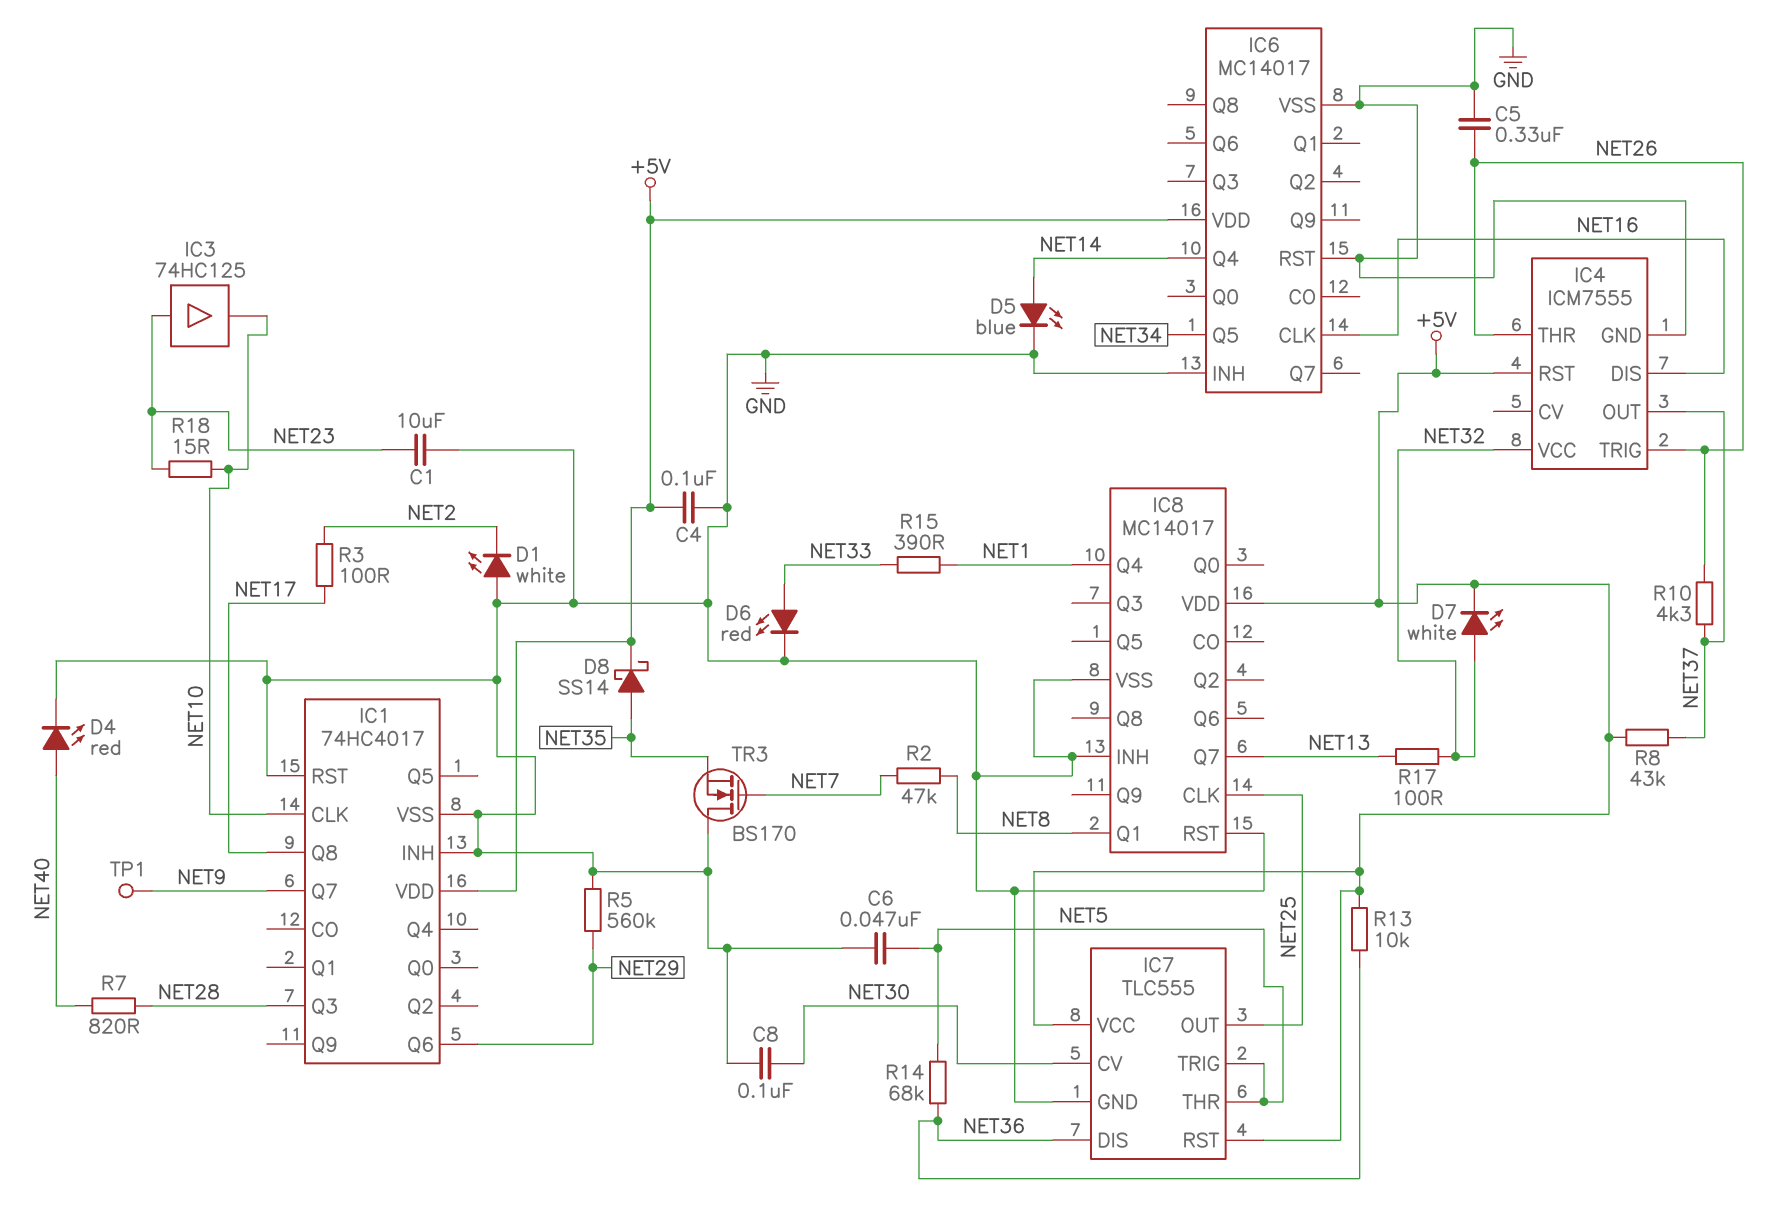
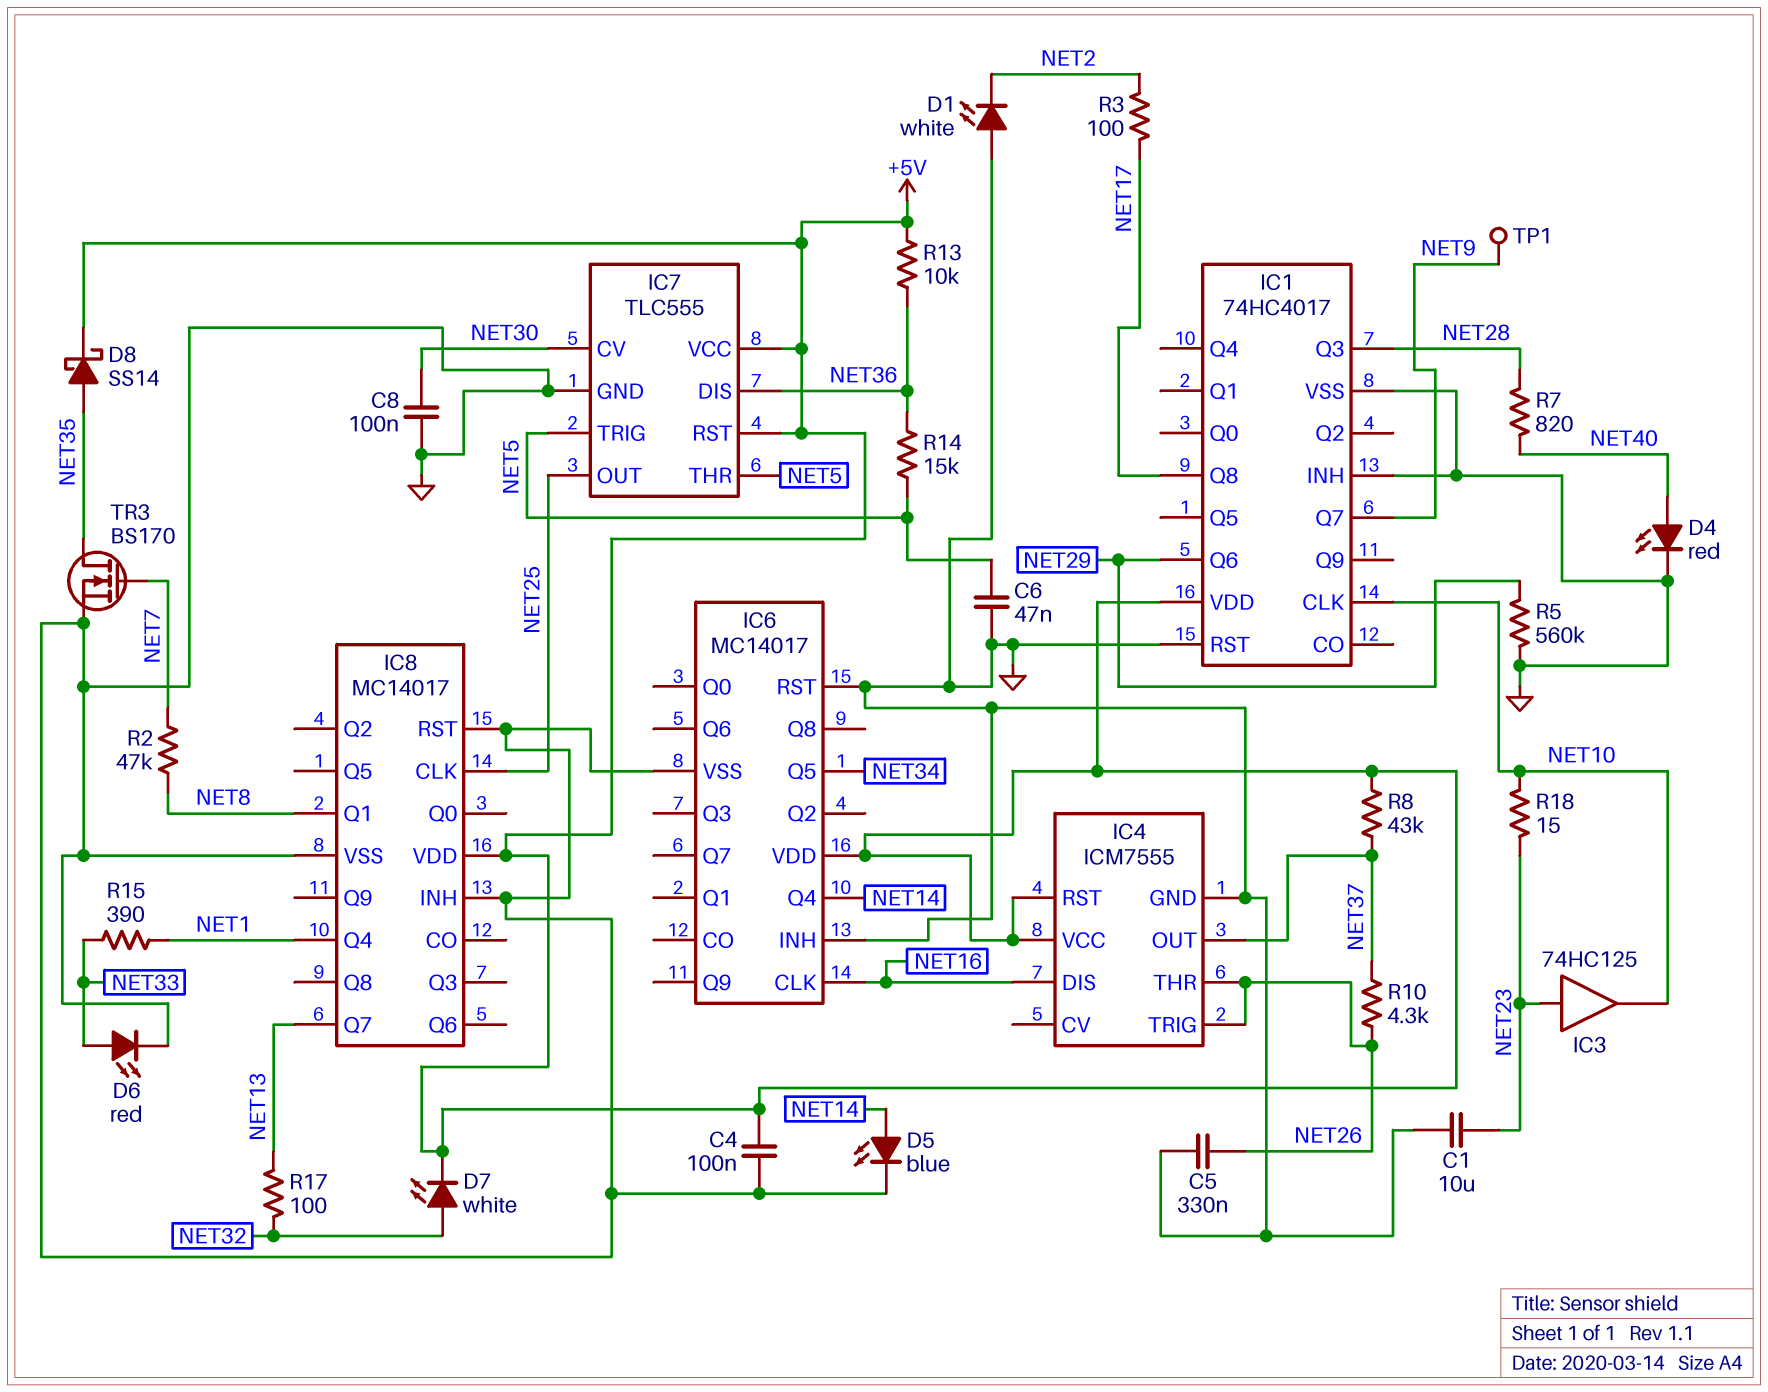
IC4 pin VCC: NET32 -> +5V
R14: 68k (NET5, NET36) -> 15k (NET5, NET36)
TR3: NMOS BS170 (G NET7, D GND, S NET35) -> NMOS BS170 (G NET7, D NET35, S GND)

